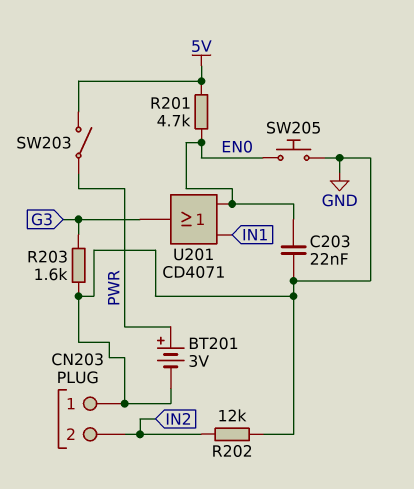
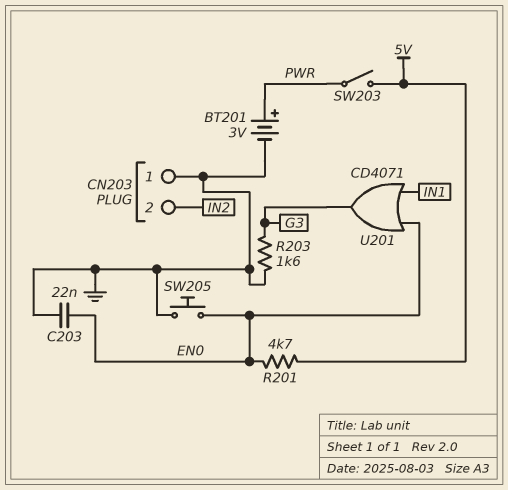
R202: 12k (GND, IN2) -> none

